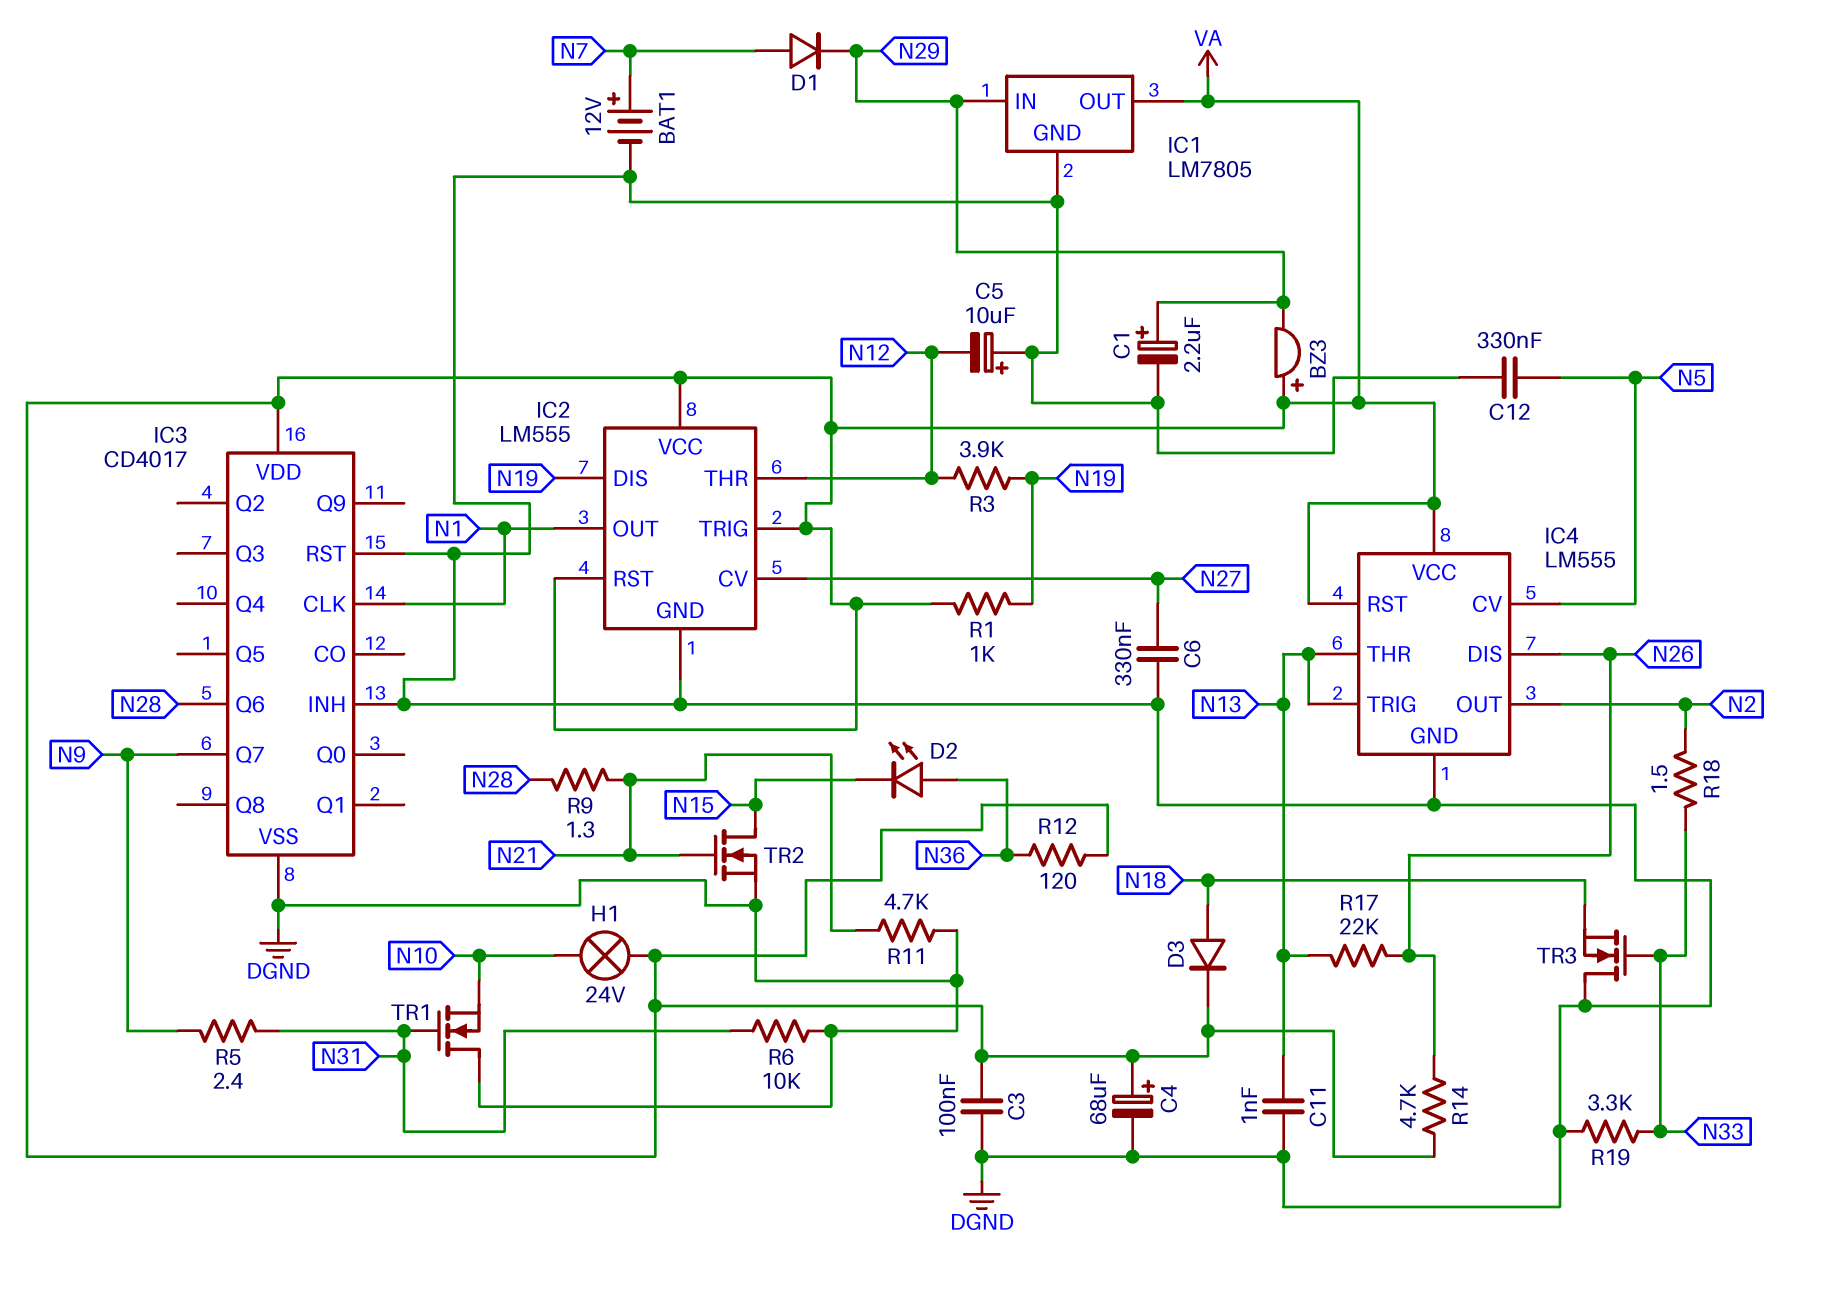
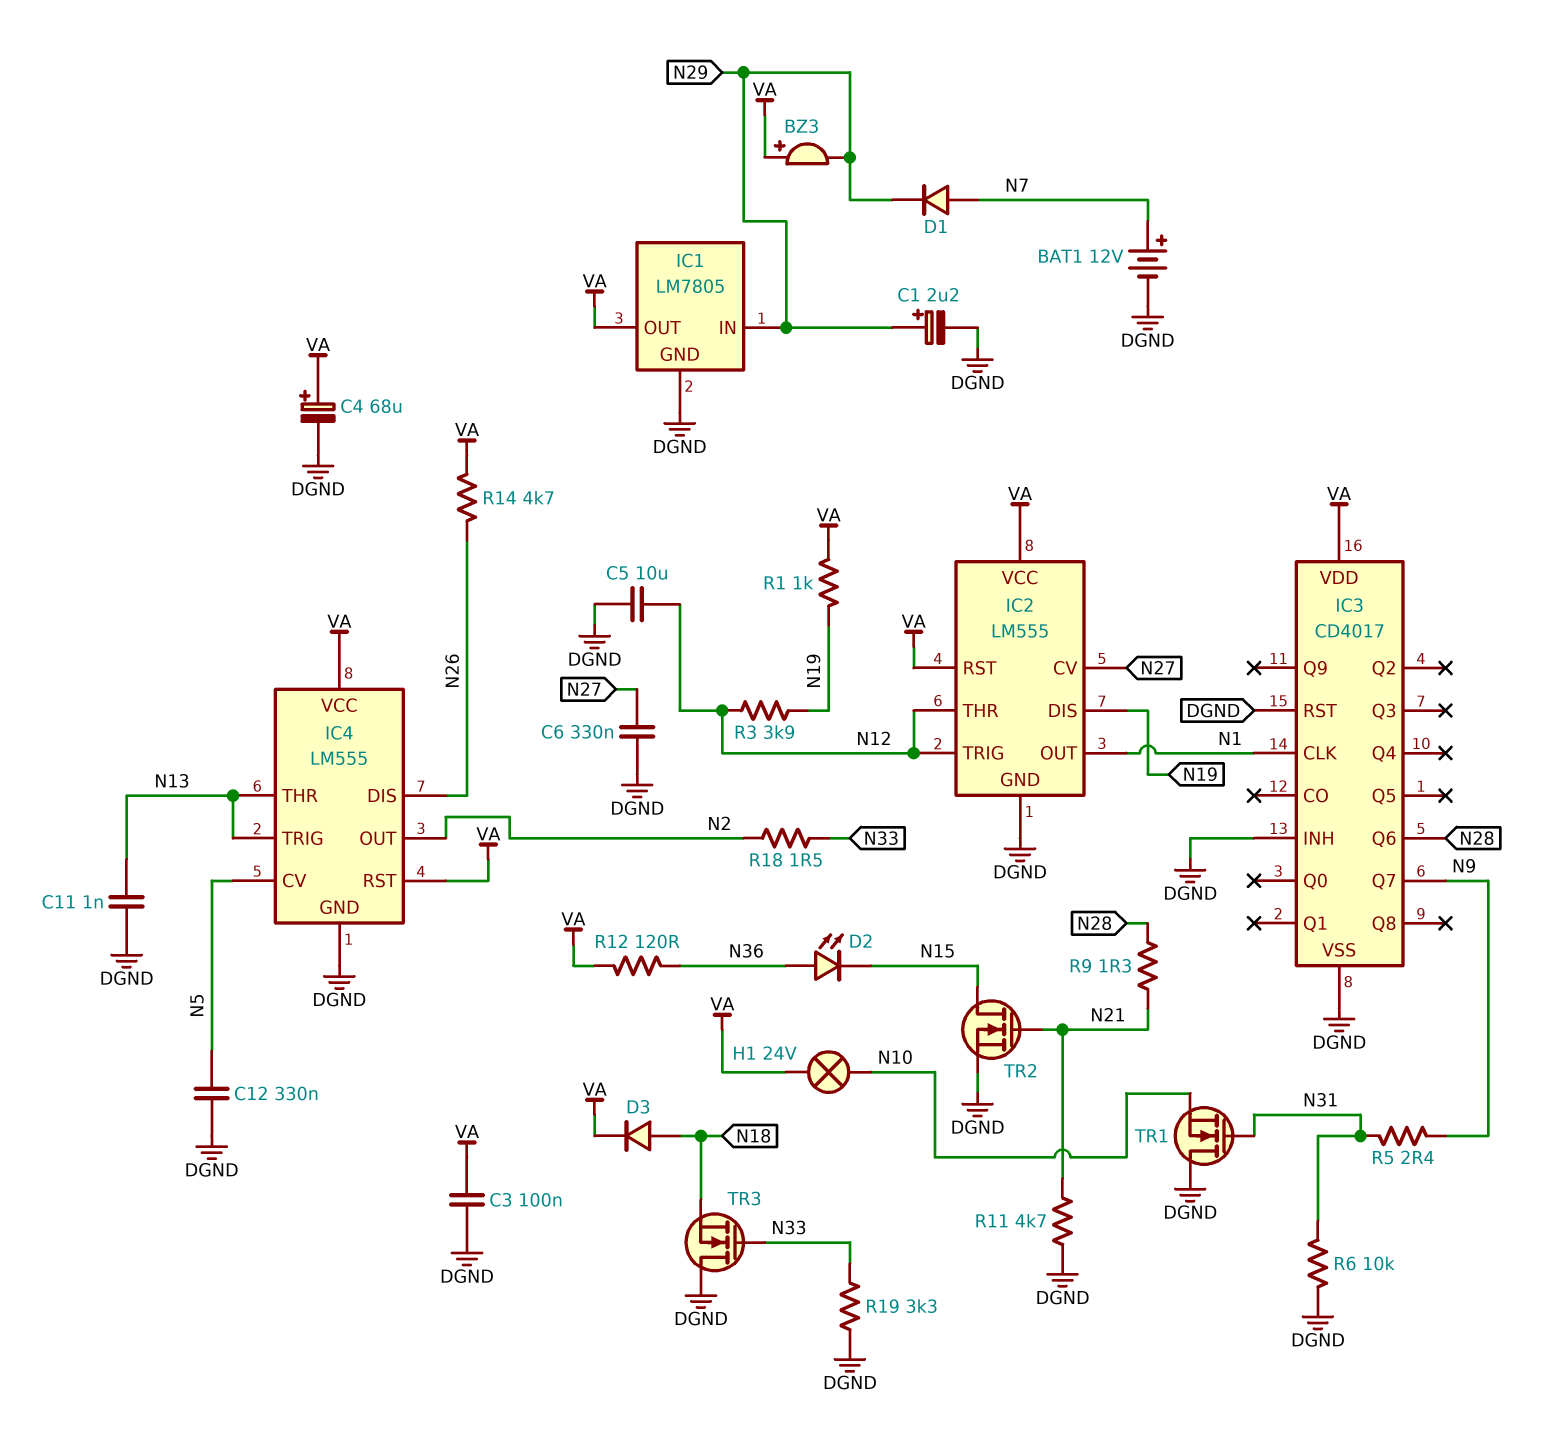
C5: 10uF (plus DGND, minus N12) -> 10uF (DGND, N12)
IC2 pin TRIG: VA -> N12
R17: 22k (N13, N26) -> none

